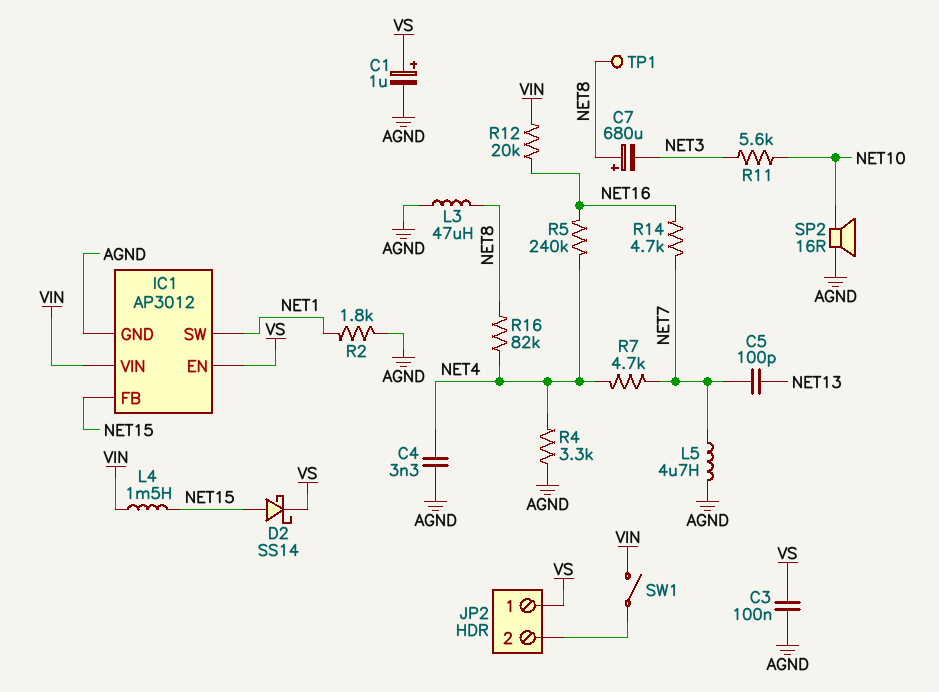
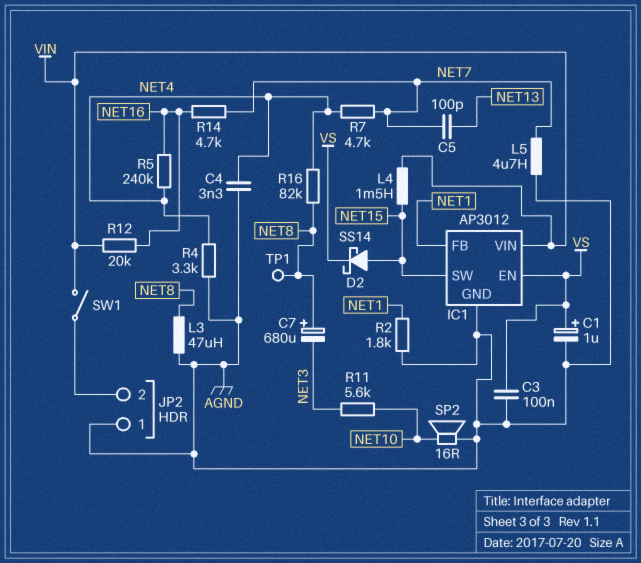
IC1 pin FB: NET15 -> NET1
IC1 pin SW: NET1 -> NET15
JP2 pin 1: VS -> AGND

